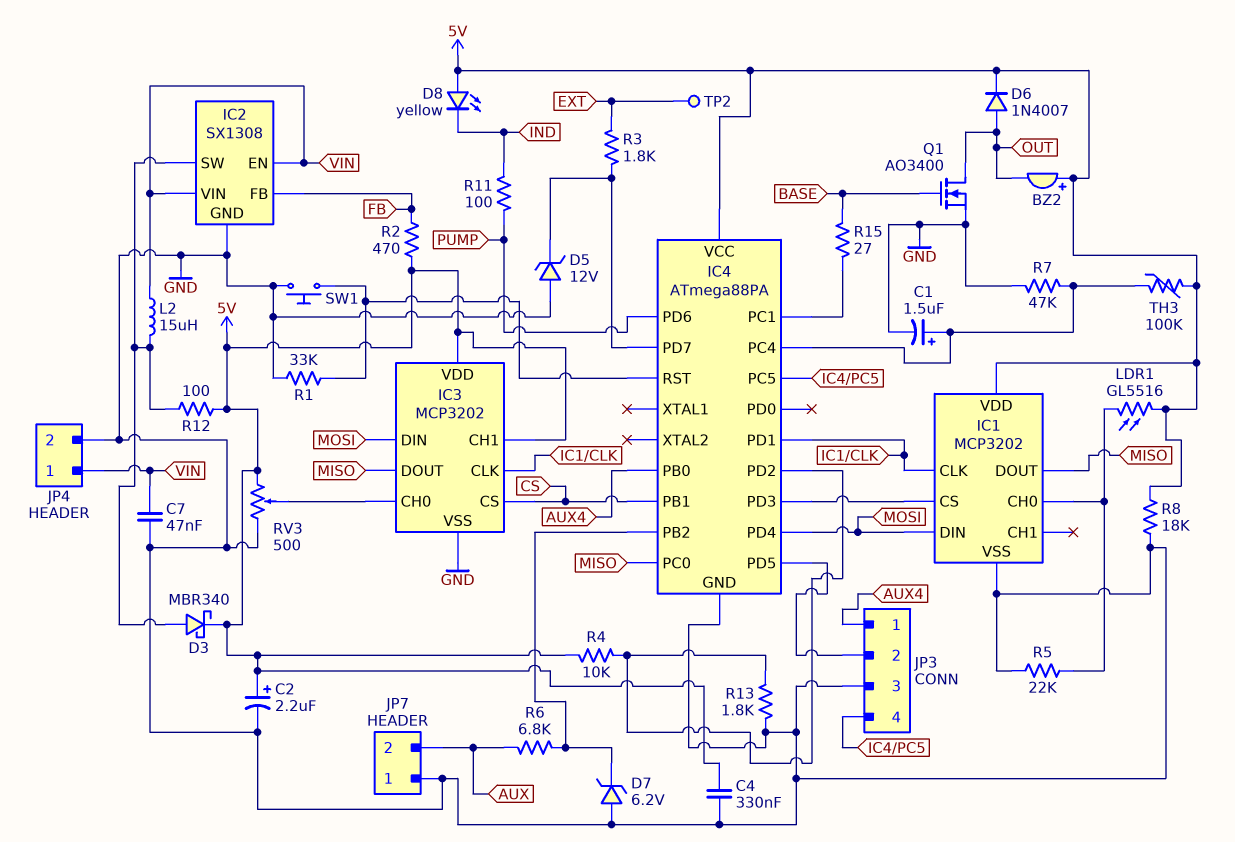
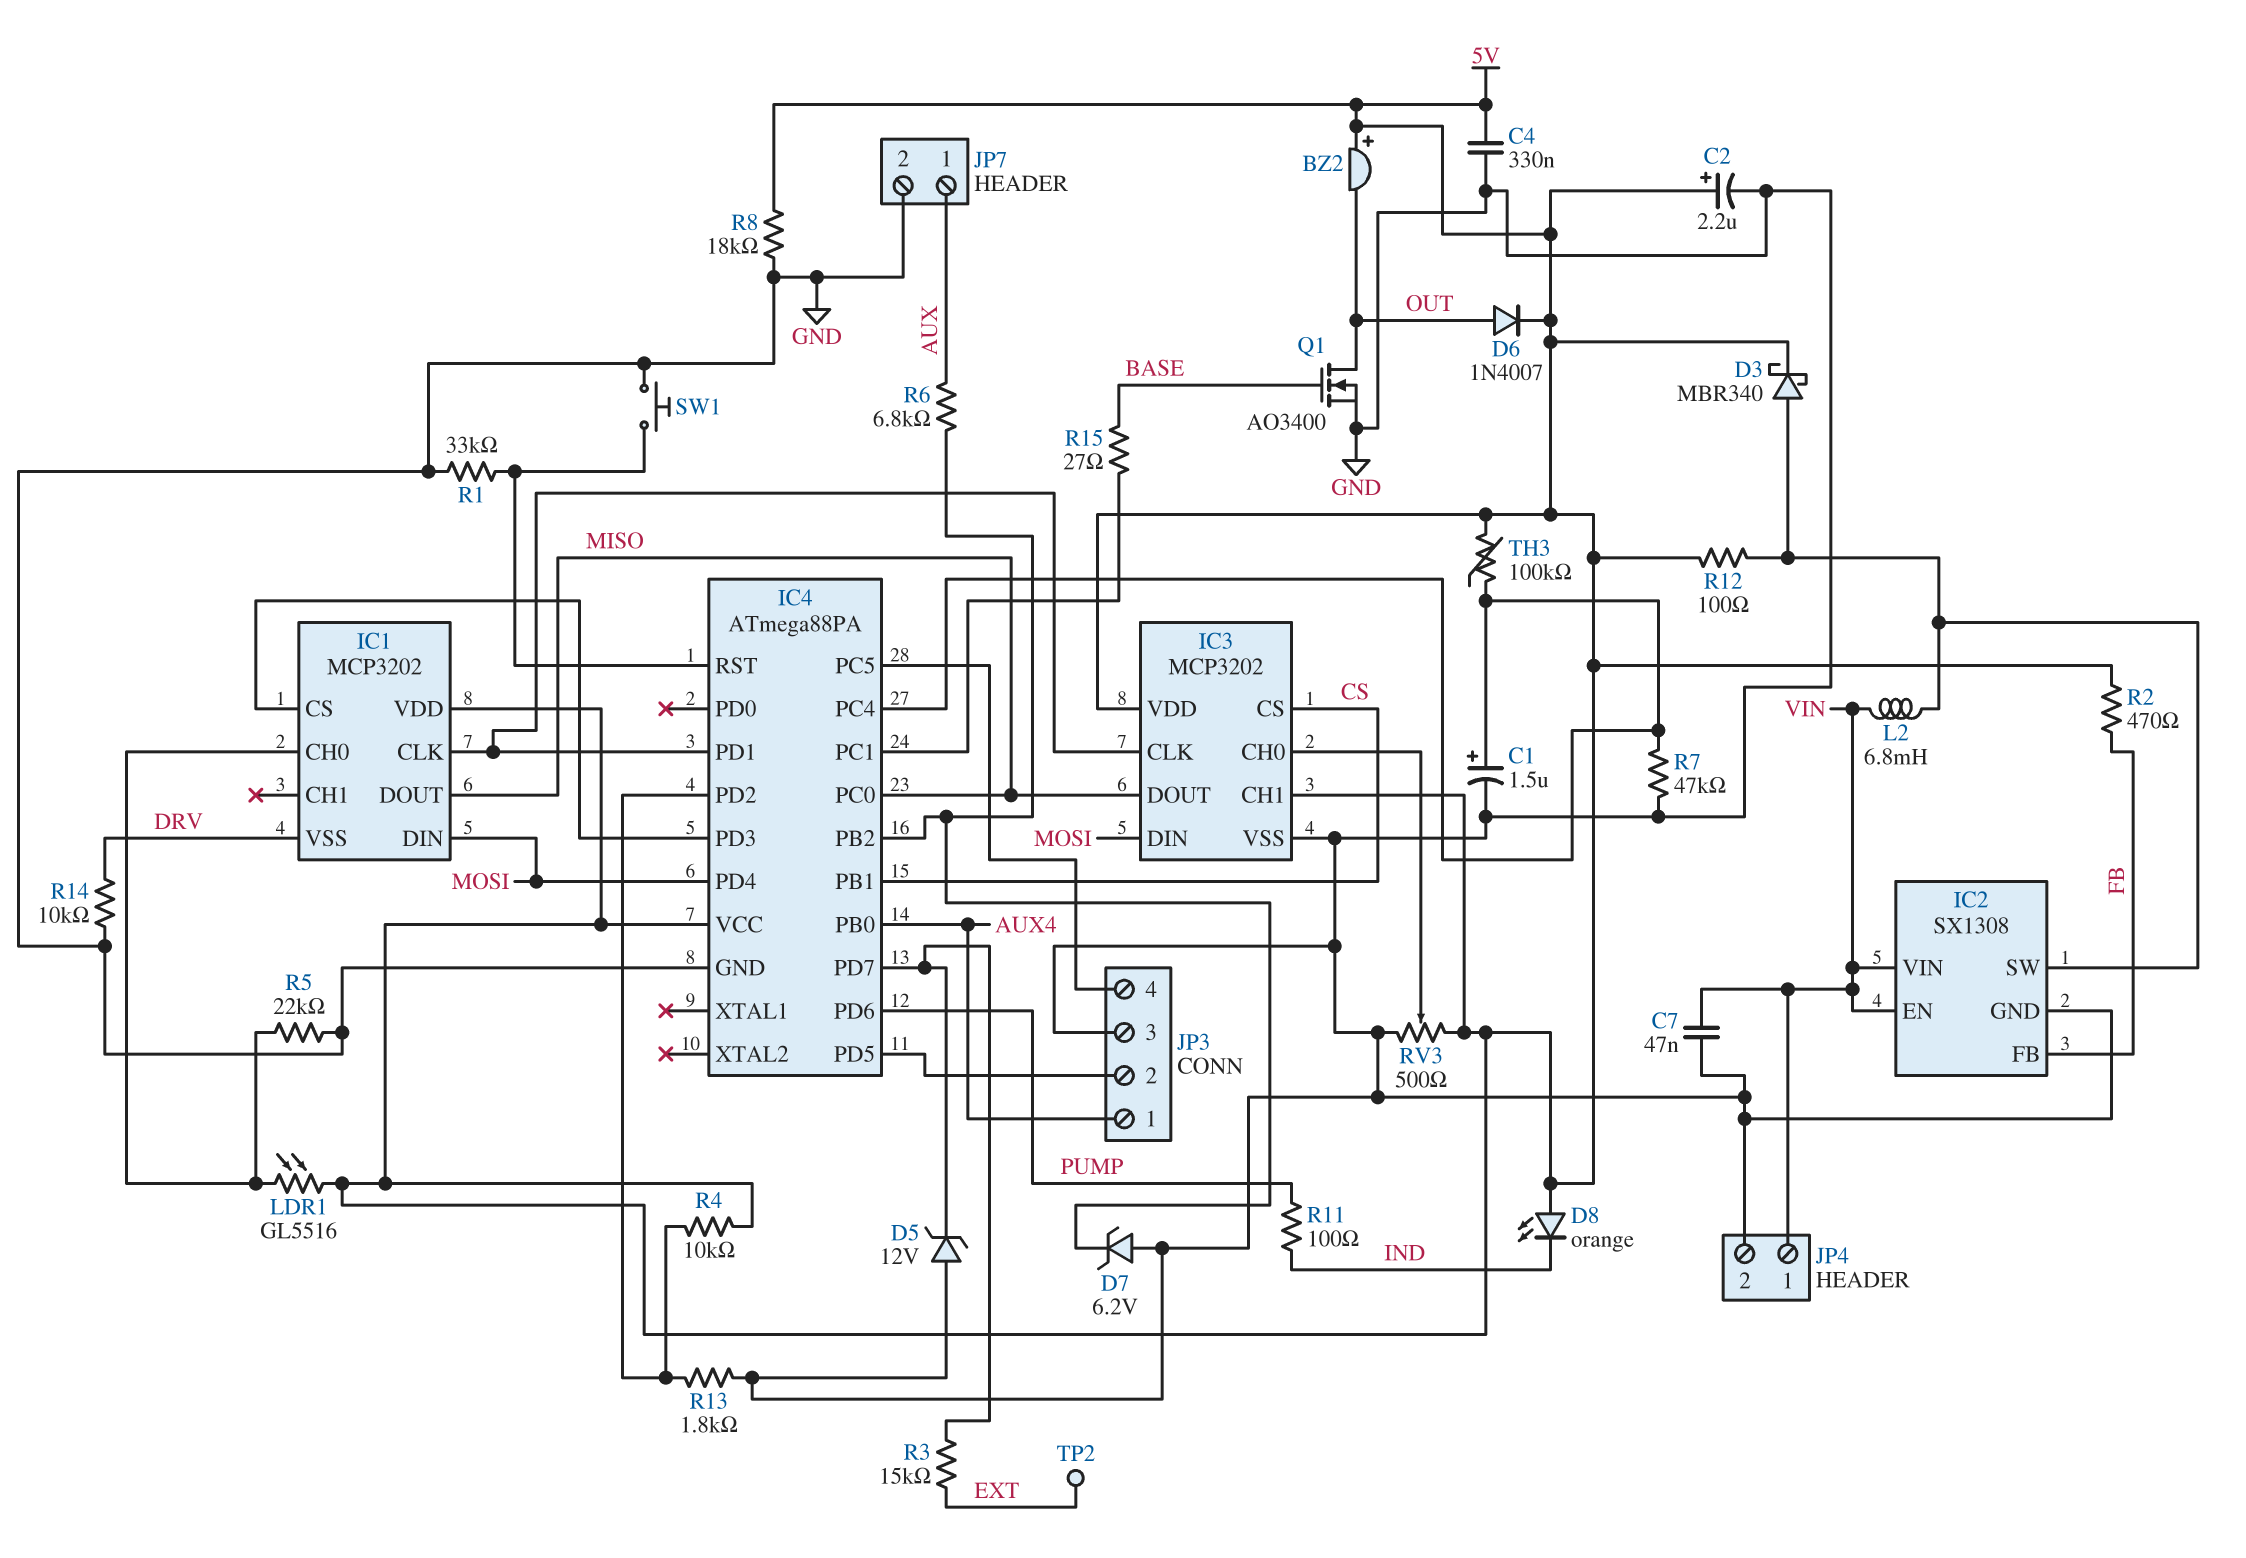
D8: LED yellow (A 5V, K IND) -> LED orange (A 5V, K IND)
IC1 pin VSS: GND -> DRV
JP7 pin 1: GND -> AUX
JP7 pin 2: AUX -> GND
L2: 15uH (IC2/SW, VIN) -> 6.8mH (IC2/SW, VIN)
R3: 1.8k (EXT, IC4/PD7) -> 15k (EXT, IC4/PD7)
R14: none -> 10k (DRV, GND)

